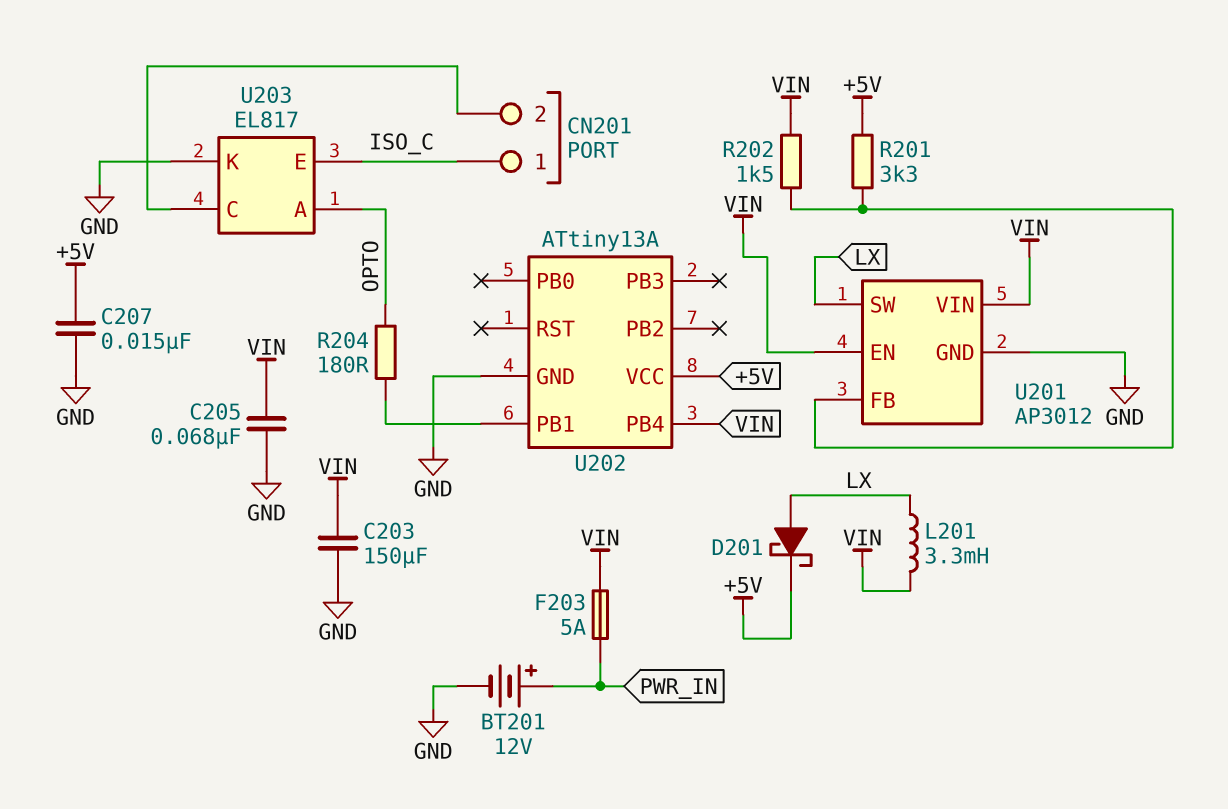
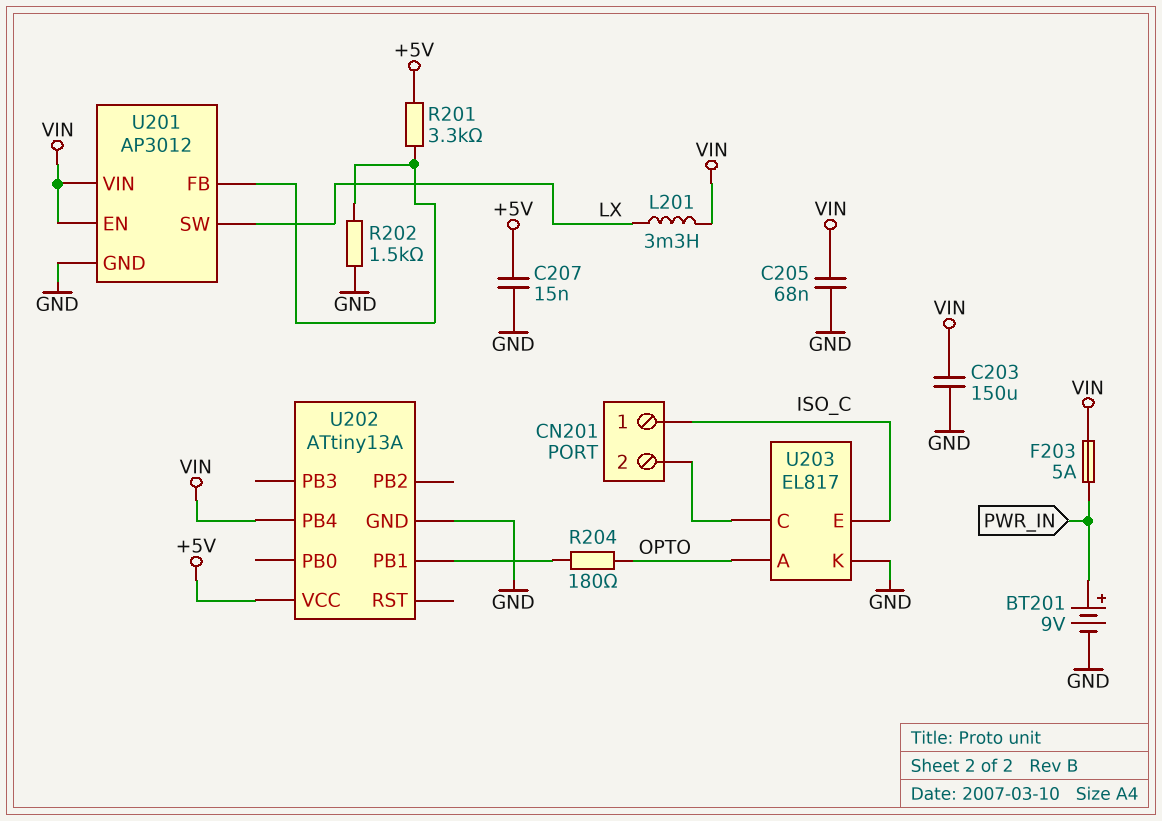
BT201: 12V (plus PWR_IN, minus GND) -> 9V (plus PWR_IN, minus GND)
D201: schottky (A LX, K +5V) -> none
R202: 1.5k (U201/FB, VIN) -> 1.5k (GND, U201/FB)

